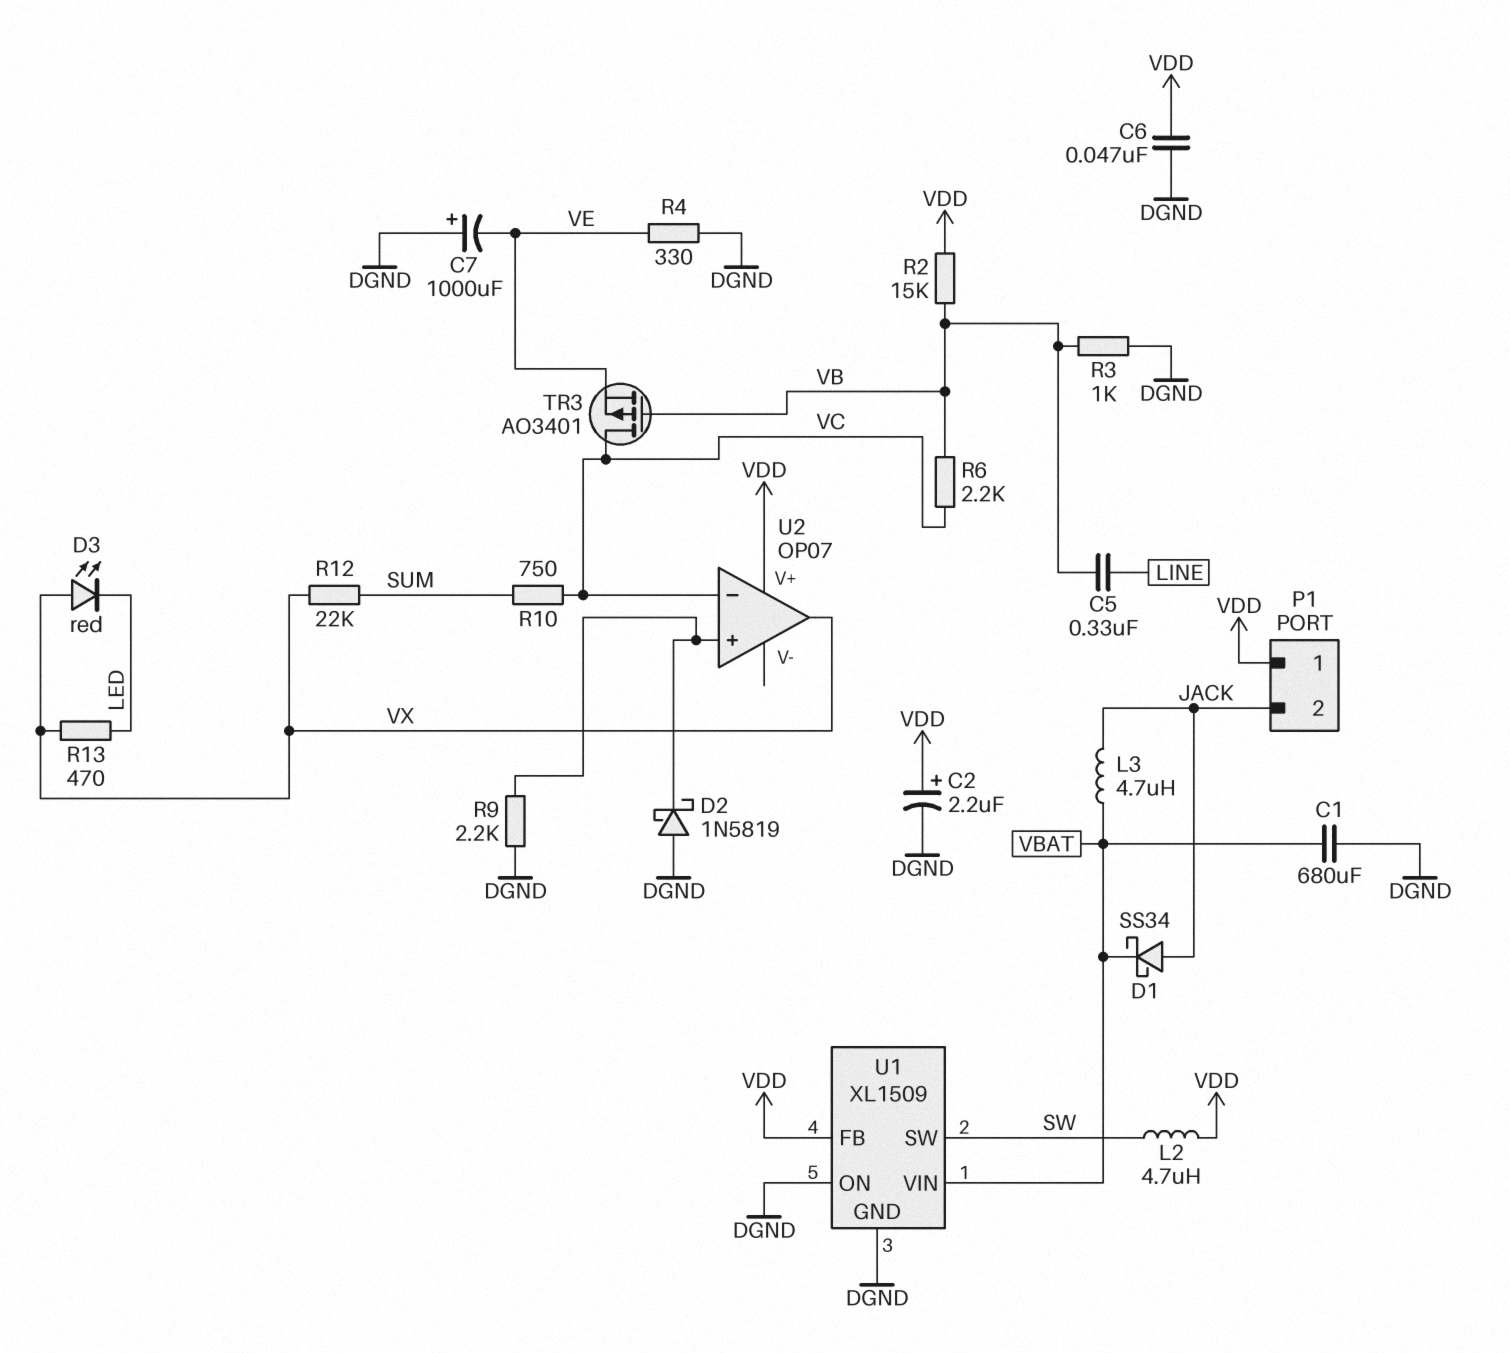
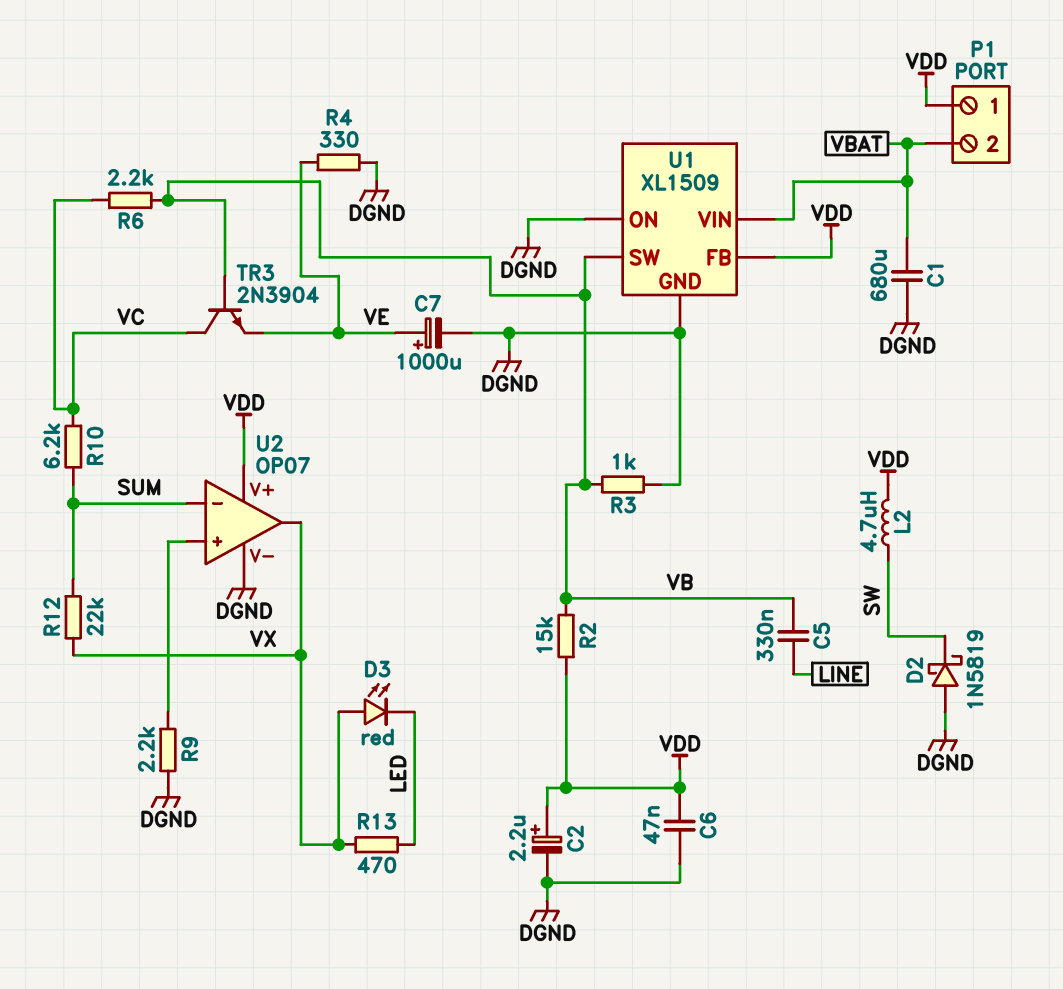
C7: 1000uF (plus DGND, minus VE) -> 1000uF (plus VE, minus DGND)
D1: schottky SS34 (A JACK, K VBAT) -> none
D2: schottky 1N5819 (A DGND, K U2/in+) -> schottky 1N5819 (A DGND, K SW)
L3: 4.7uH (JACK, VBAT) -> none
P1 pin 2: JACK -> VBAT
R10: 750 (SUM, VC) -> 6.2k (SUM, VC)
TR3: PMOS AO3401 (G VB, D VC, S VE) -> NPN 2N3904 (B VB, C VC, E VE)
U1 pin SW: SW -> VB
U2 pin V-: none -> DGND
U2 pin in-: VC -> SUM

